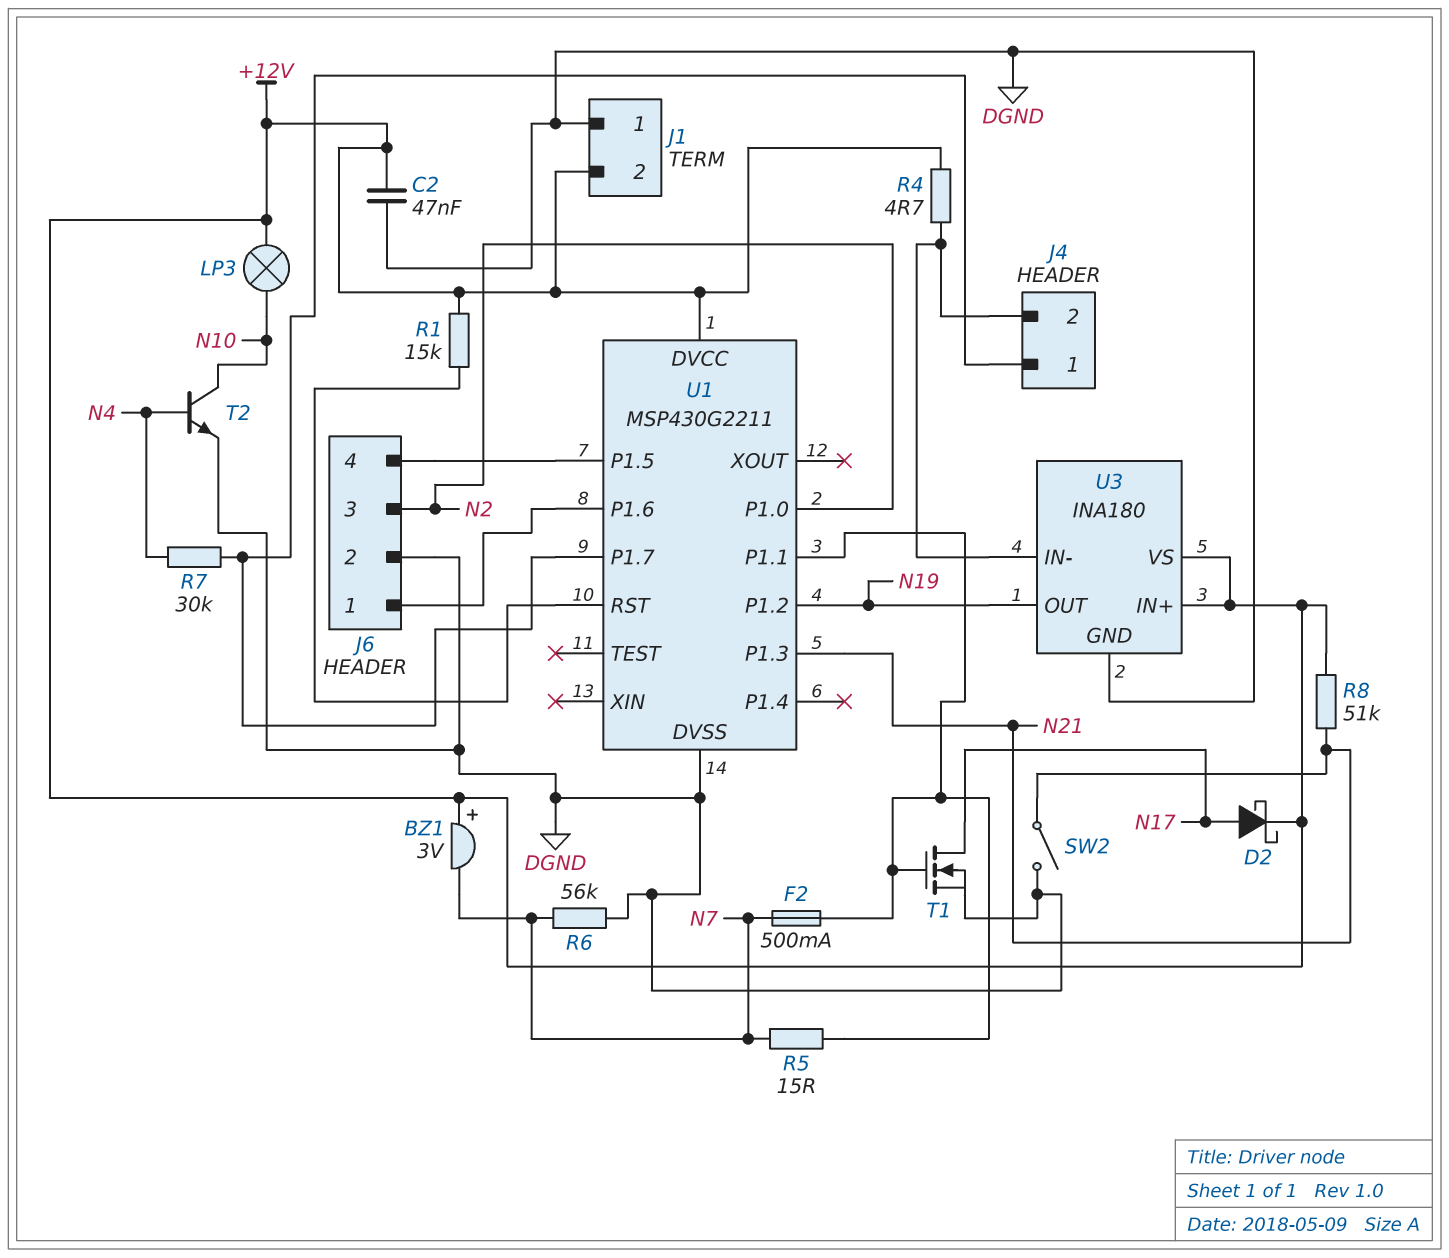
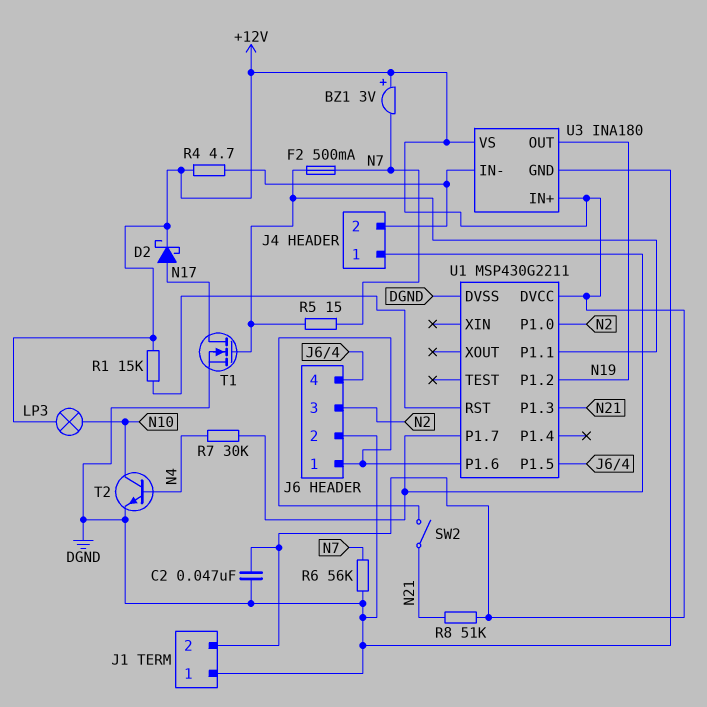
SW2: switch (DGND, N21) -> switch (J6/1, N21)

